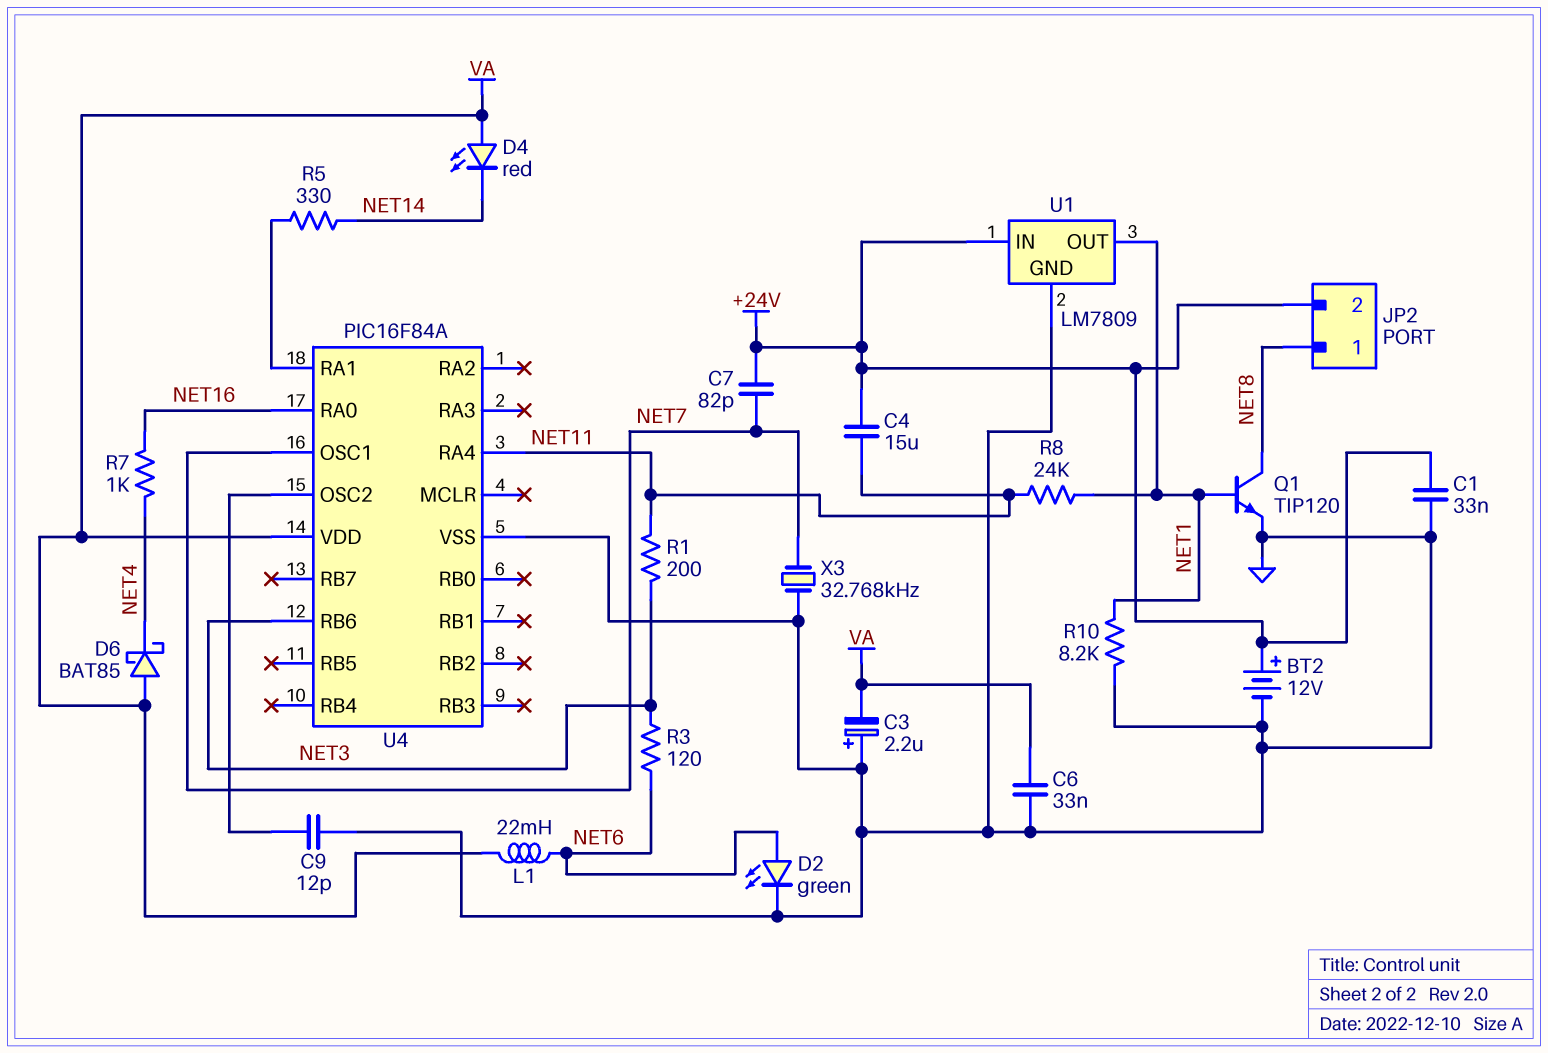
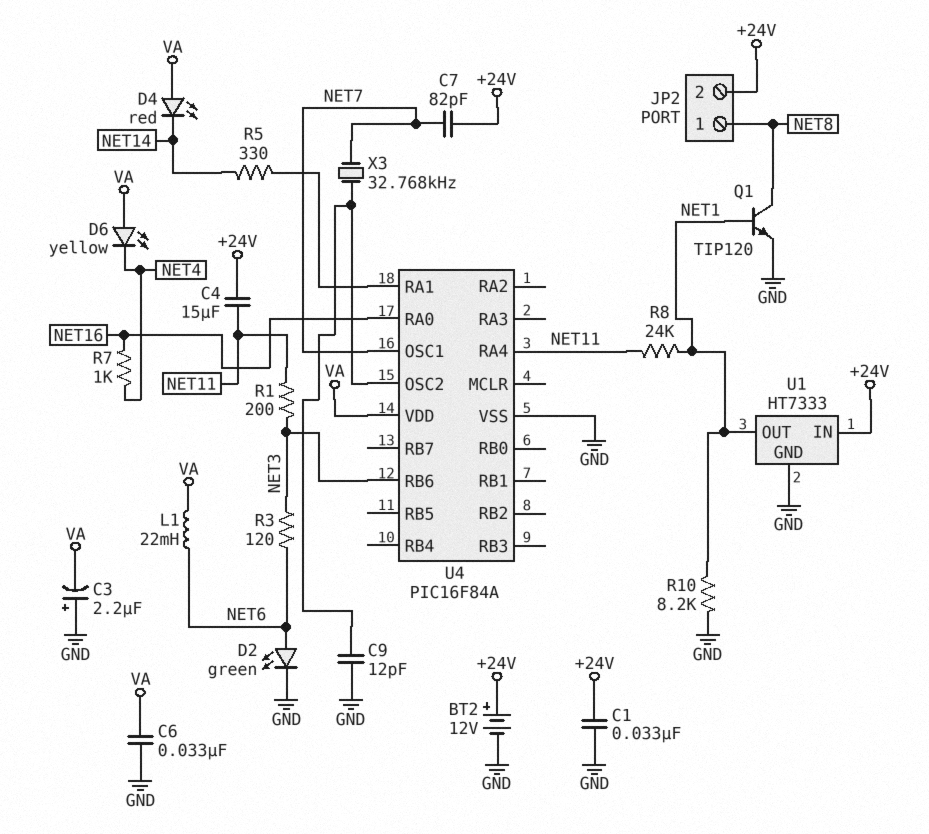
D6: schottky BAT85 (A VA, K NET4) -> LED yellow (A VA, K NET4)
U1: LM7809 -> HT7333
X3: 32.768kHz (GND, NET7) -> 32.768kHz (NET7, U4/OSC2)

